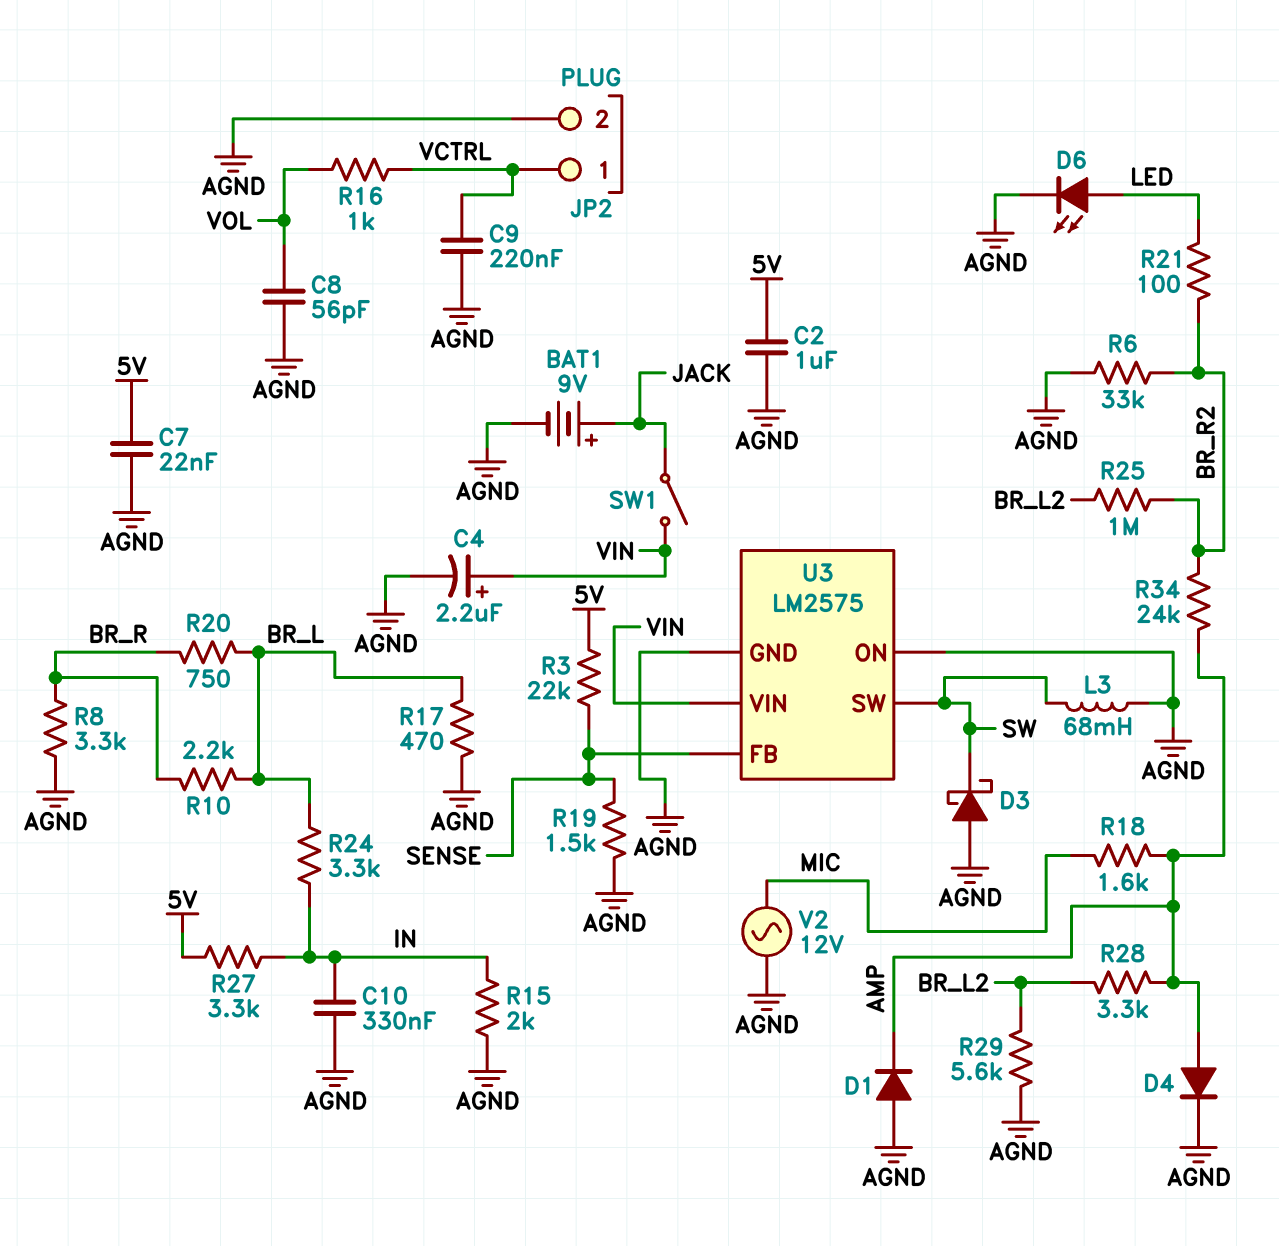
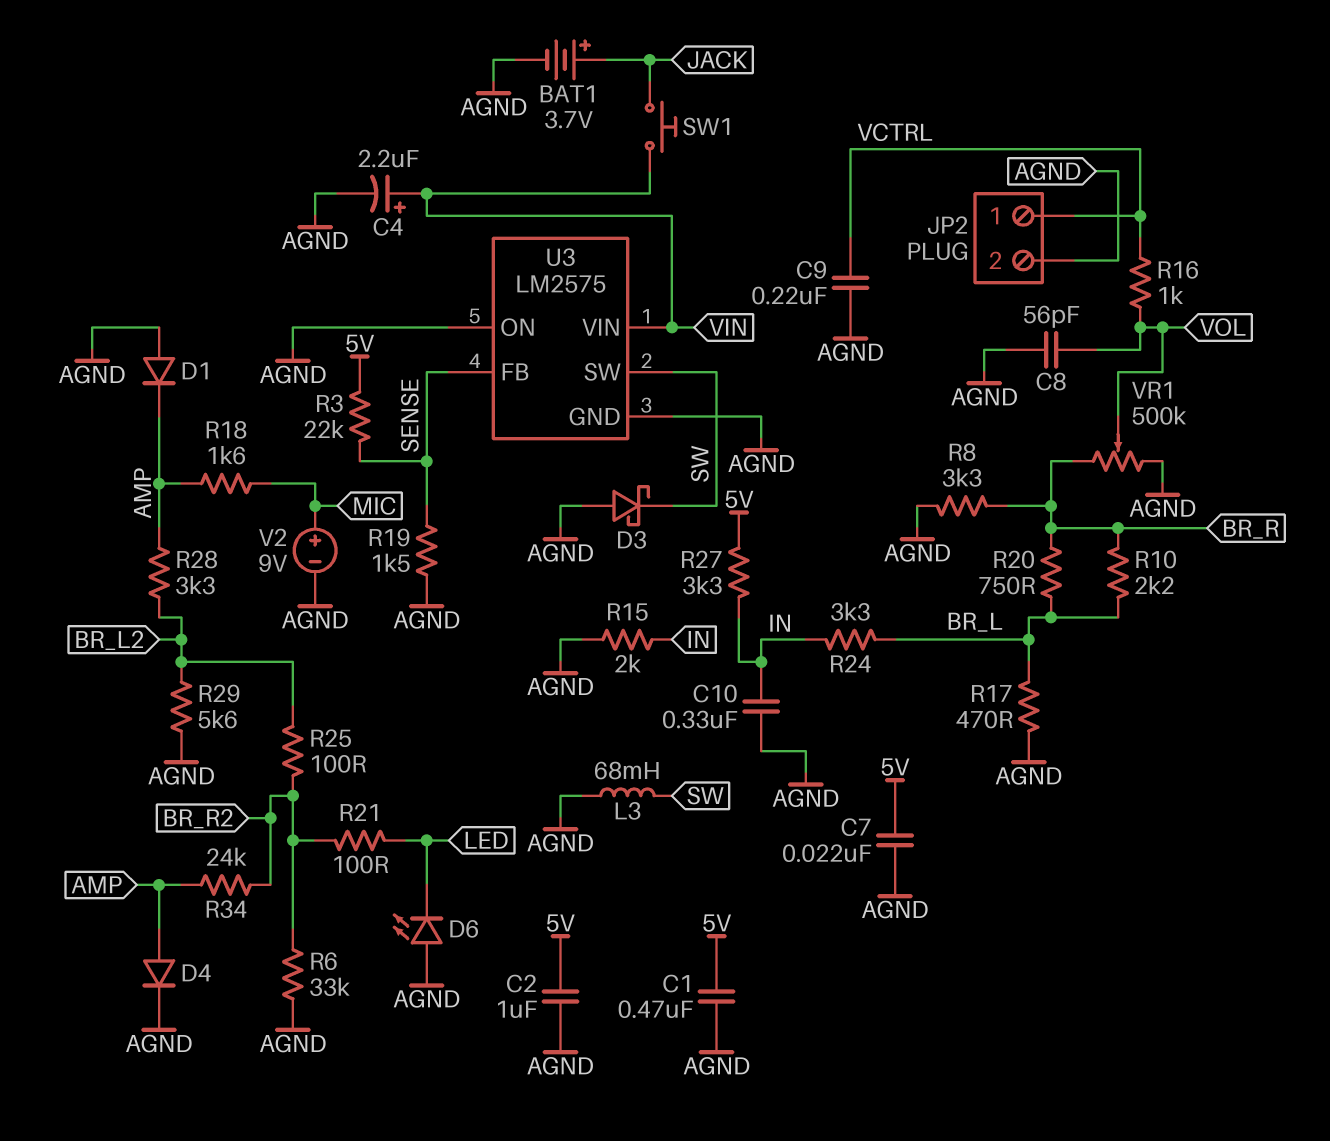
BAT1: 9V (plus JACK, minus AGND) -> 3.7V (plus JACK, minus AGND)
C1: none -> 470nF (5V, AGND)
D6: LED (A LED, K AGND) -> LED (A AGND, K LED)
R25: 1M (BR_L2, BR_R2) -> 100 (BR_L2, BR_R2)
SW1: switch (JACK, VIN) -> button (JACK, VIN)
V2: AC 12V (AGND, MIC) -> 9V (plus MIC, minus AGND)
VR1: none -> 500k (AGND, BR_R, wiper VOL)

